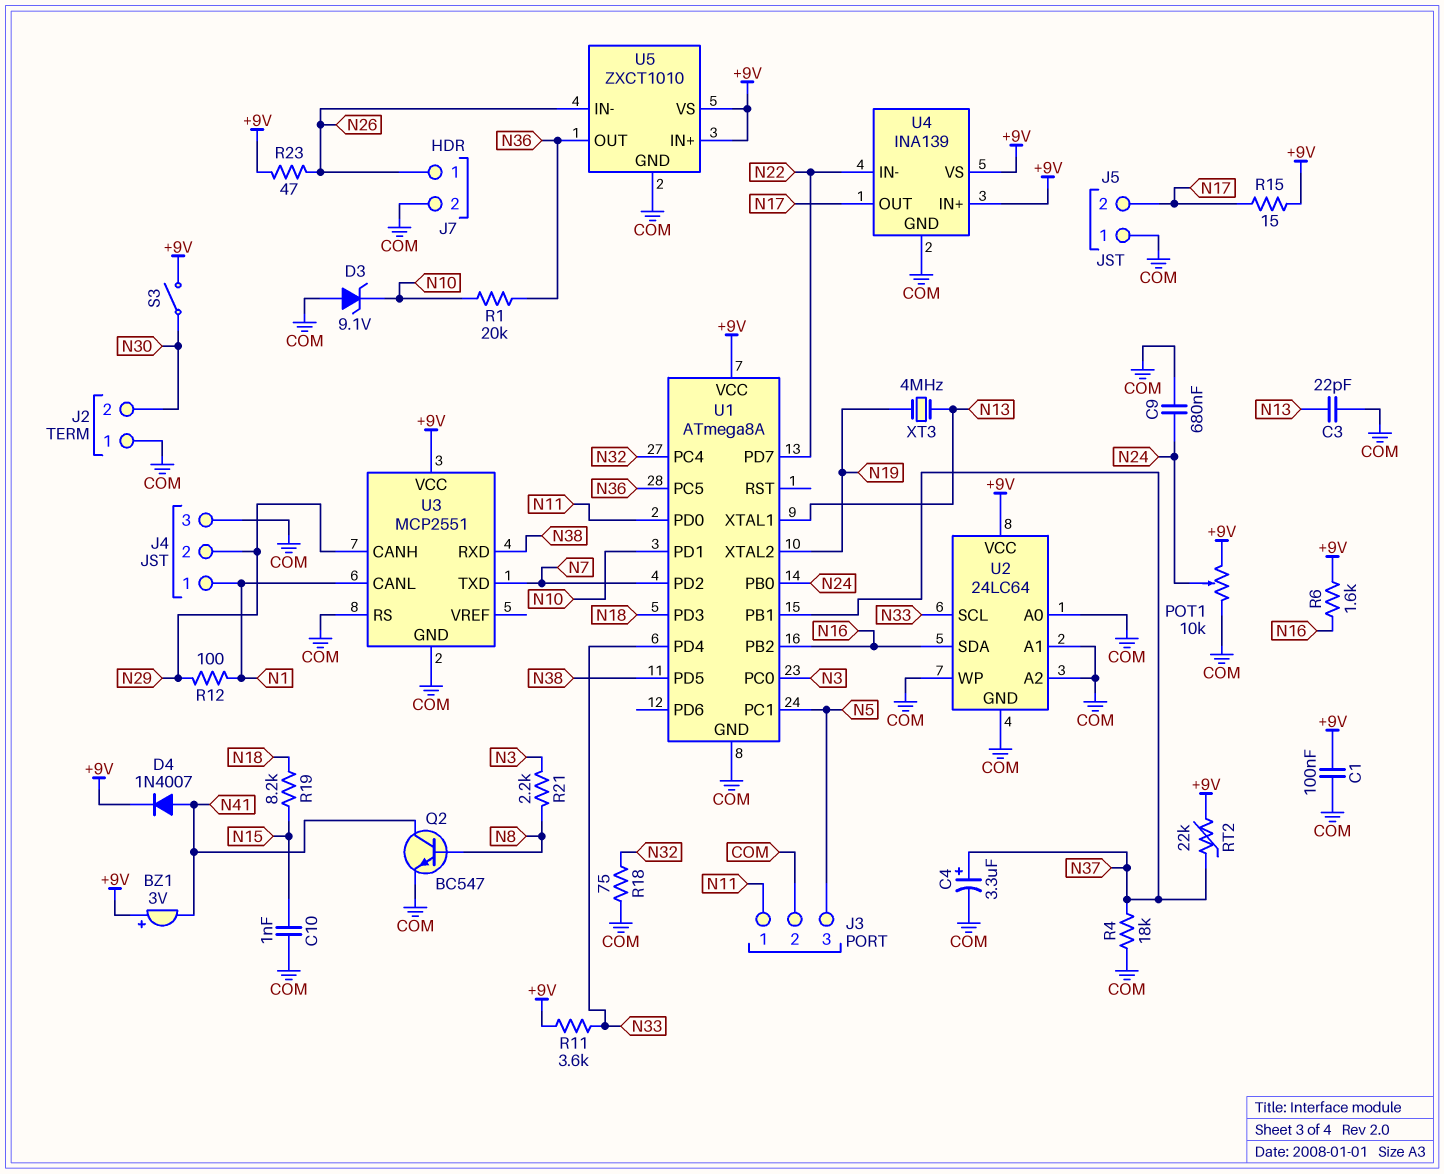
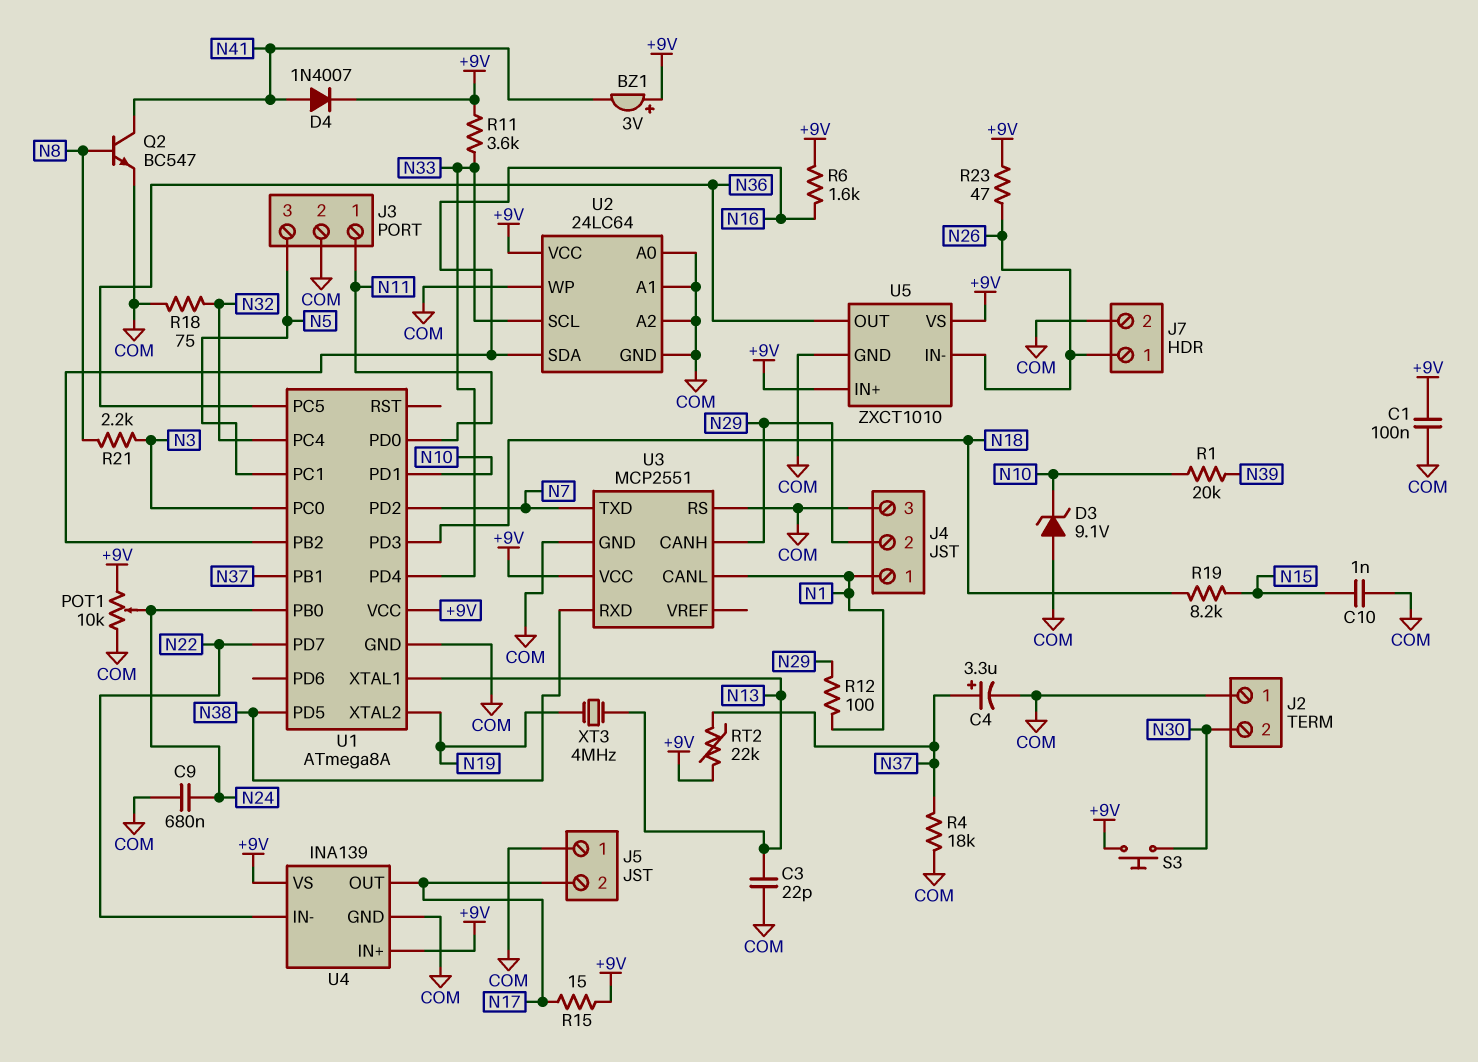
R1: 20k (N10, N36) -> 20k (N10, N39)
S3: switch (+9V, N30) -> button (+9V, N30)

